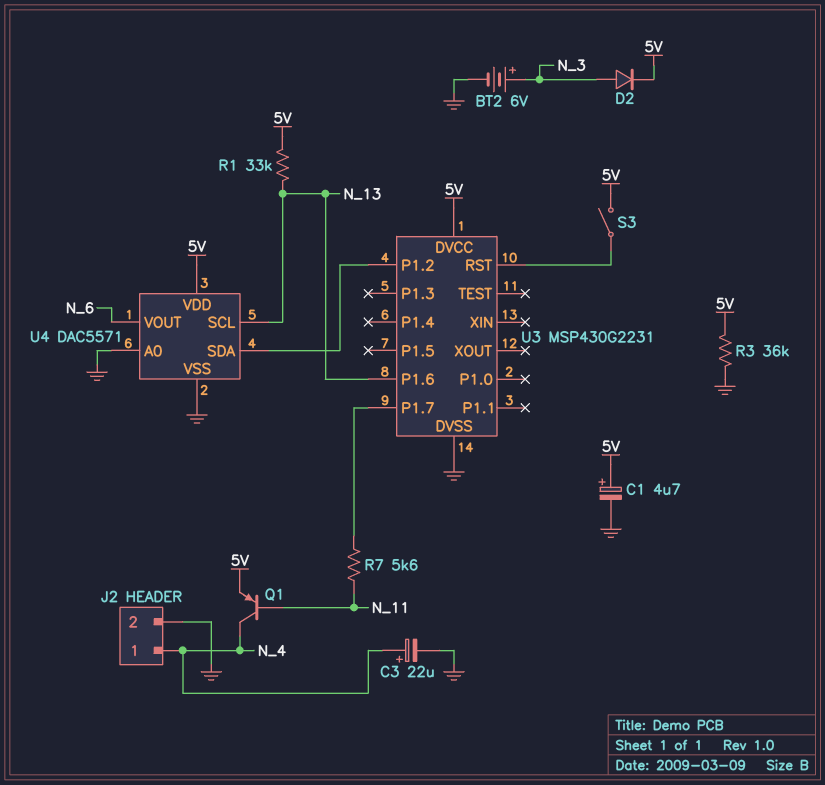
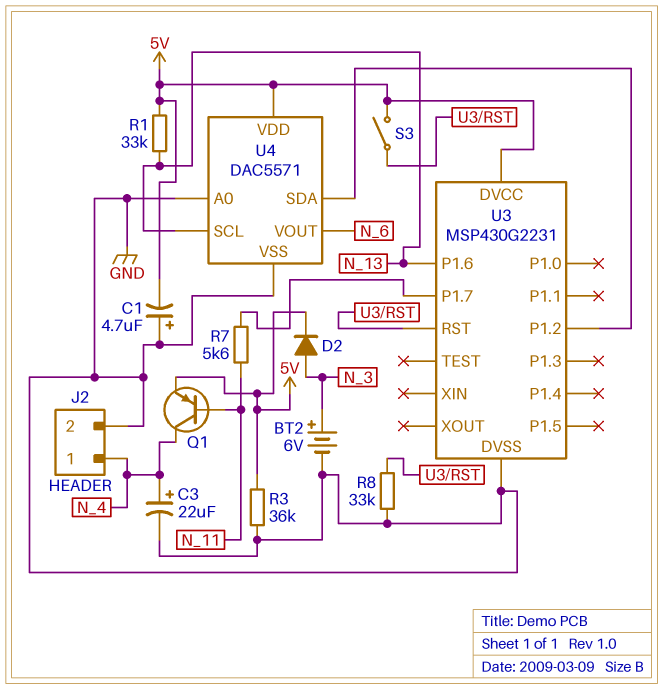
C1: 4.7uF (plus 5V, minus GND) -> 4.7uF (plus GND, minus 5V)
R8: none -> 33k (GND, U3/RST)

